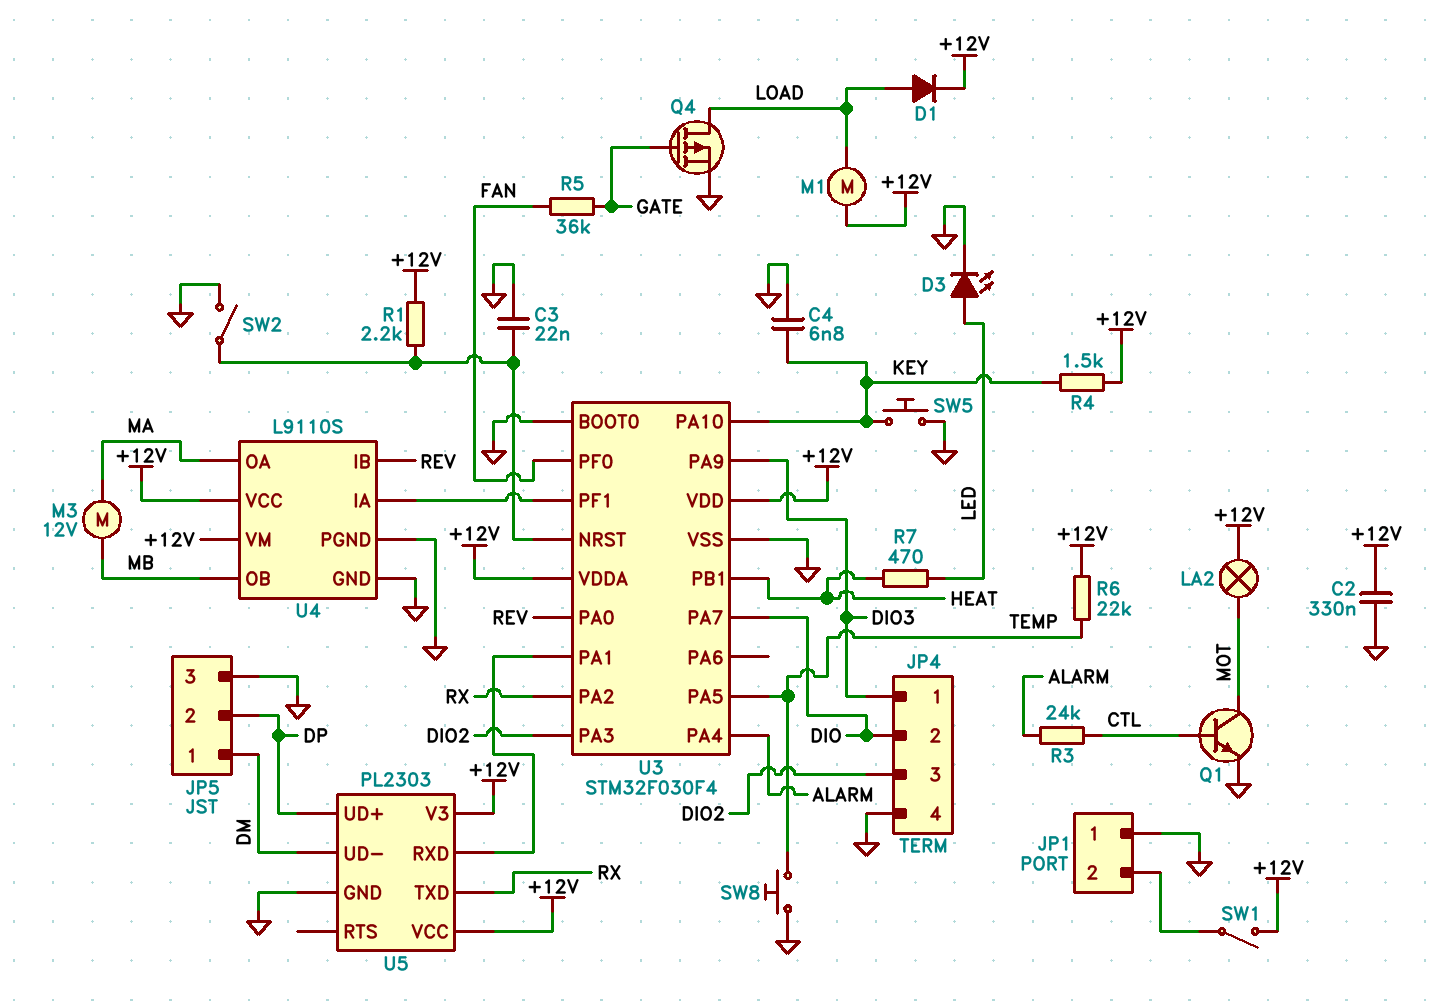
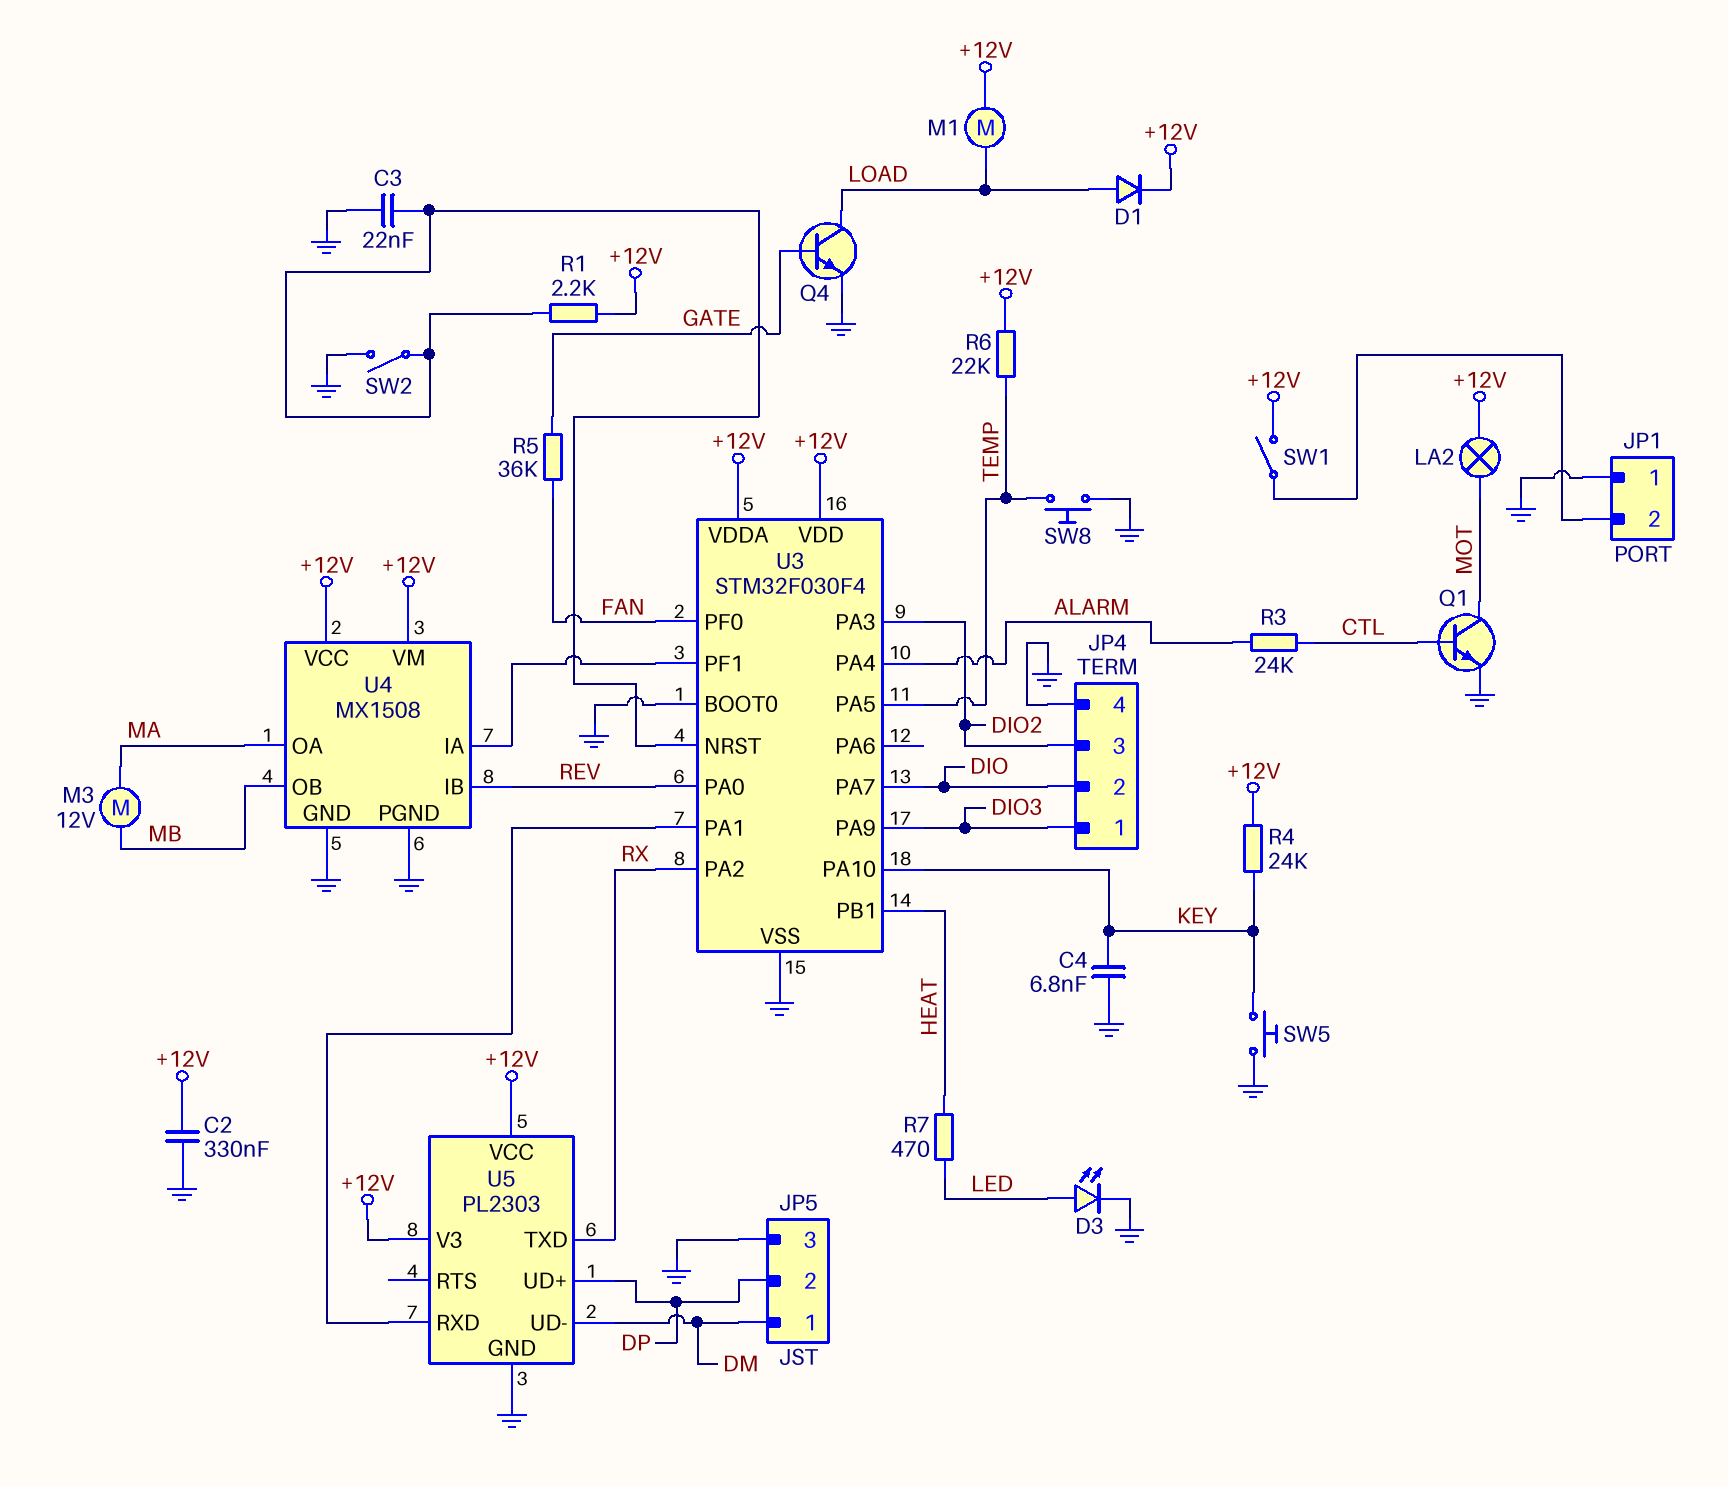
Q4: PMOS (G GATE, D LOAD, S GND) -> NPN (B GATE, C LOAD, E GND)
R4: 1.5k (+12V, KEY) -> 24k (+12V, KEY)
U4: L9110S -> MX1508

